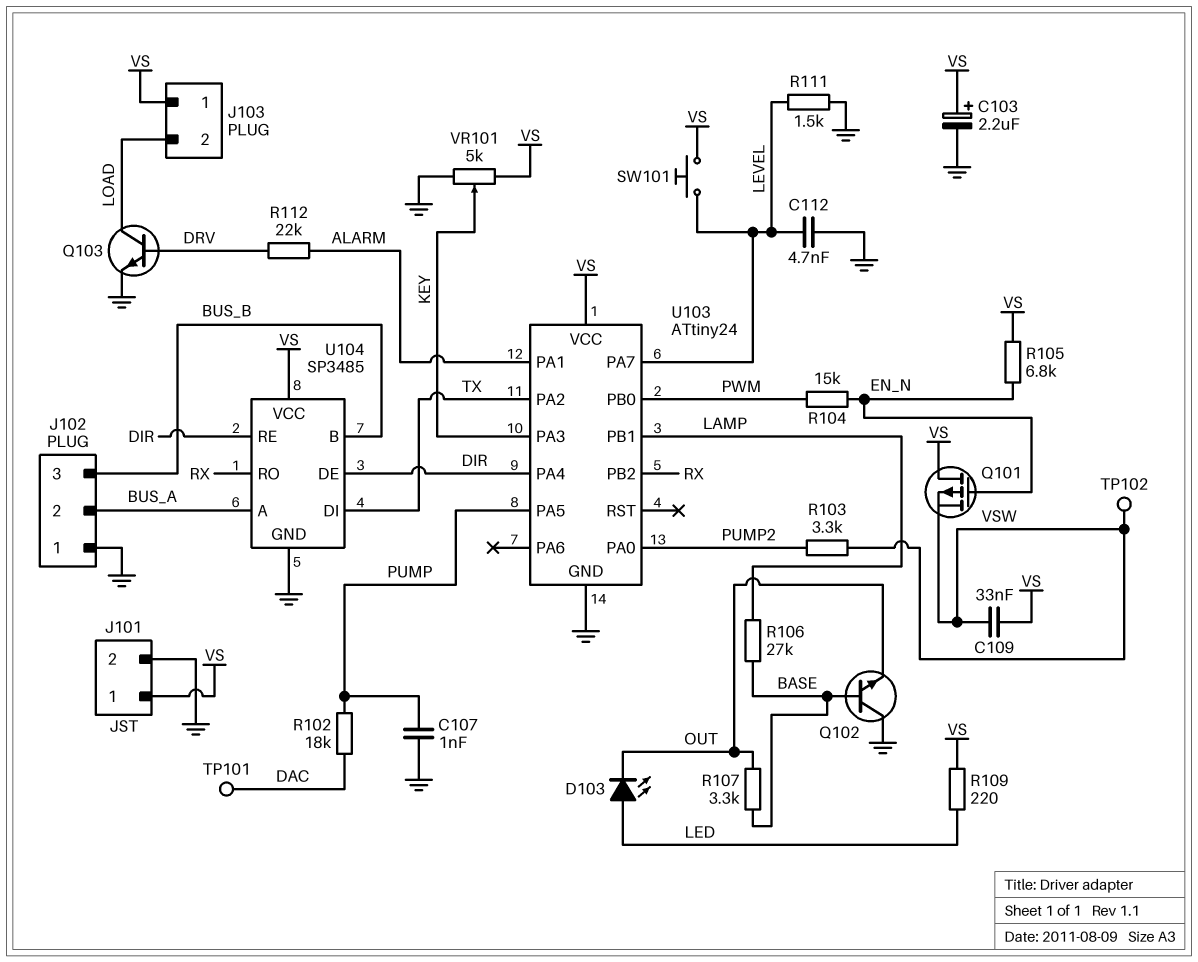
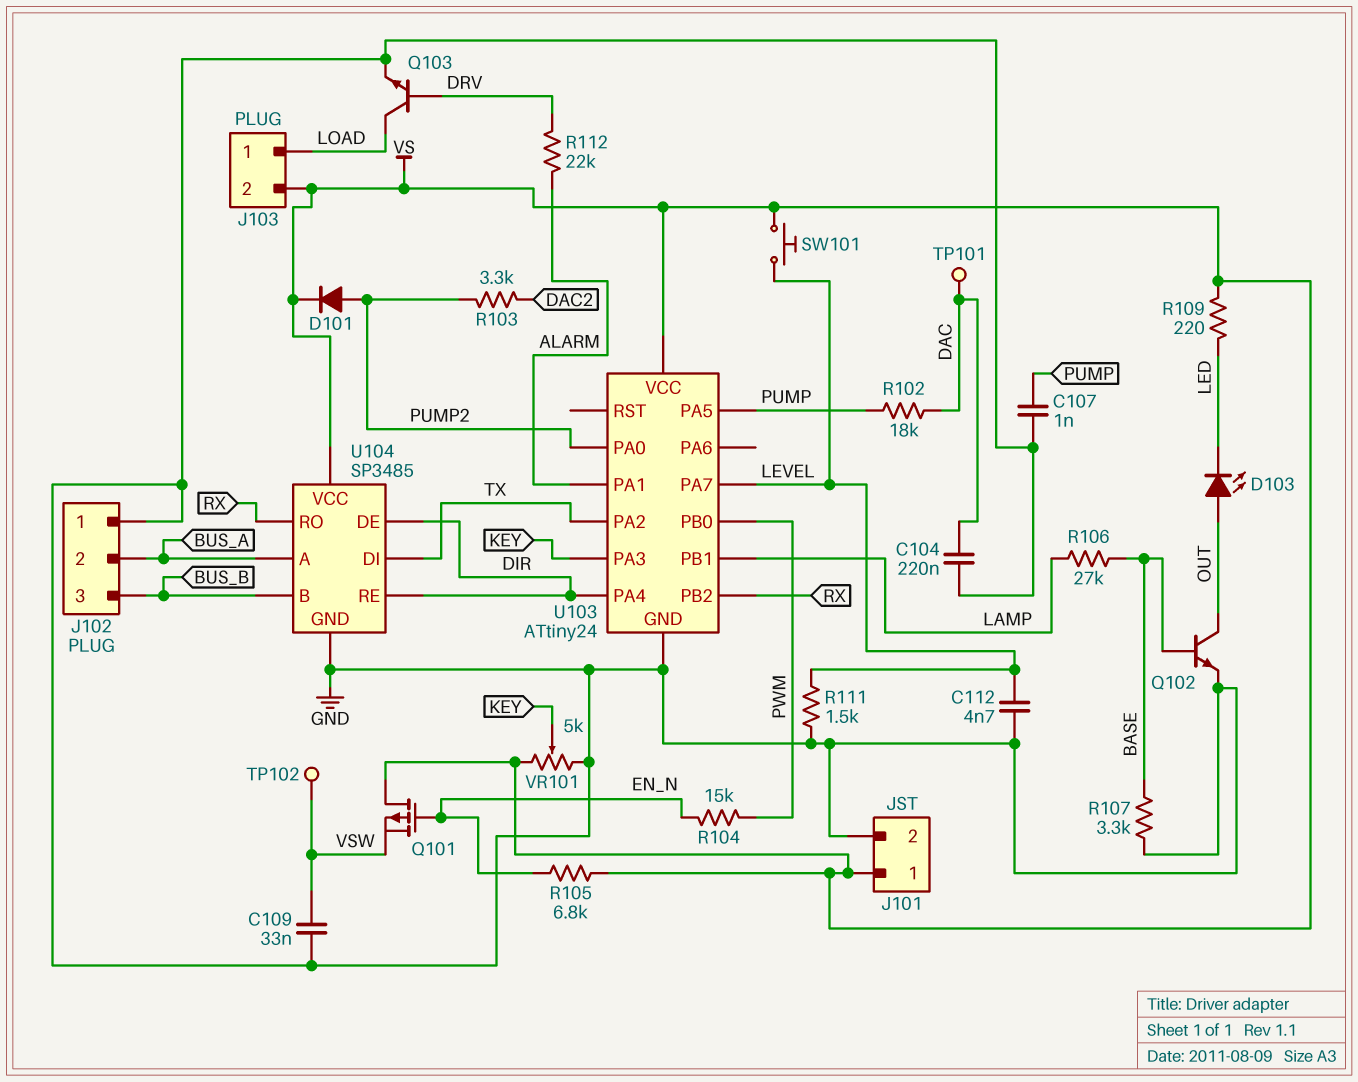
C103: 2.2uF (plus VS, minus GND) -> none
C104: none -> 220nF (DAC, GND)
C109: 33nF (VS, VSW) -> 33nF (GND, VSW)
D101: none -> diode (A PUMP2, K VS)
D103: LED (A LED, K OUT) -> LED (A OUT, K LED)
J103 pin 1: VS -> LOAD
J103 pin 2: LOAD -> VS
Q102: NPN (B BASE, C GND, E OUT) -> NPN (B BASE, C OUT, E GND)
R103: 3.3k (PUMP2, VSW) -> 3.3k (DAC2, PUMP2)
R107: 3.3k (BASE, OUT) -> 3.3k (BASE, GND)

